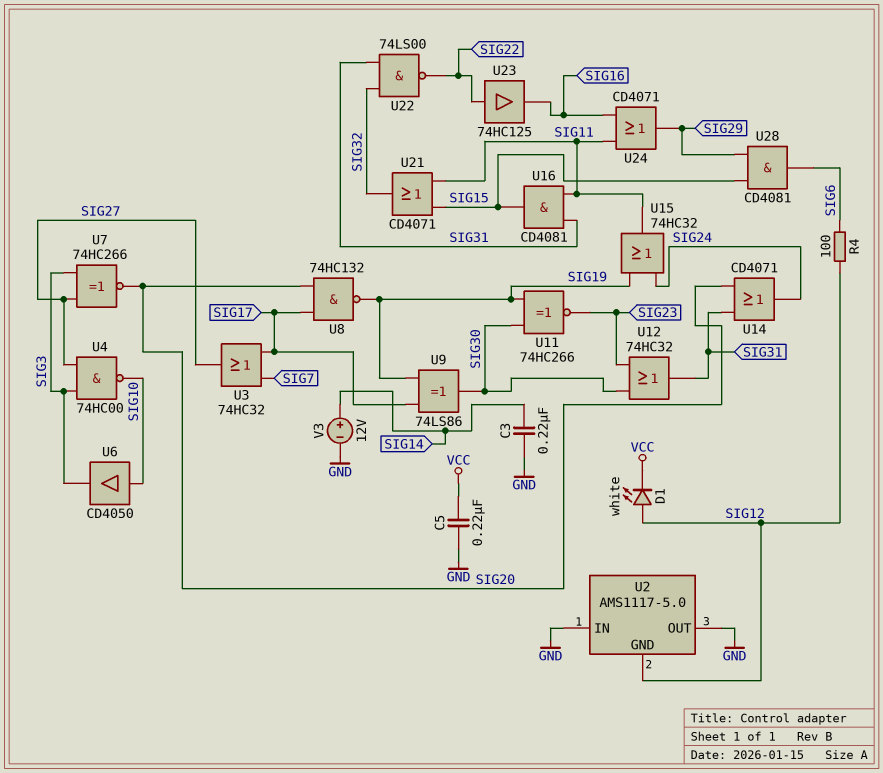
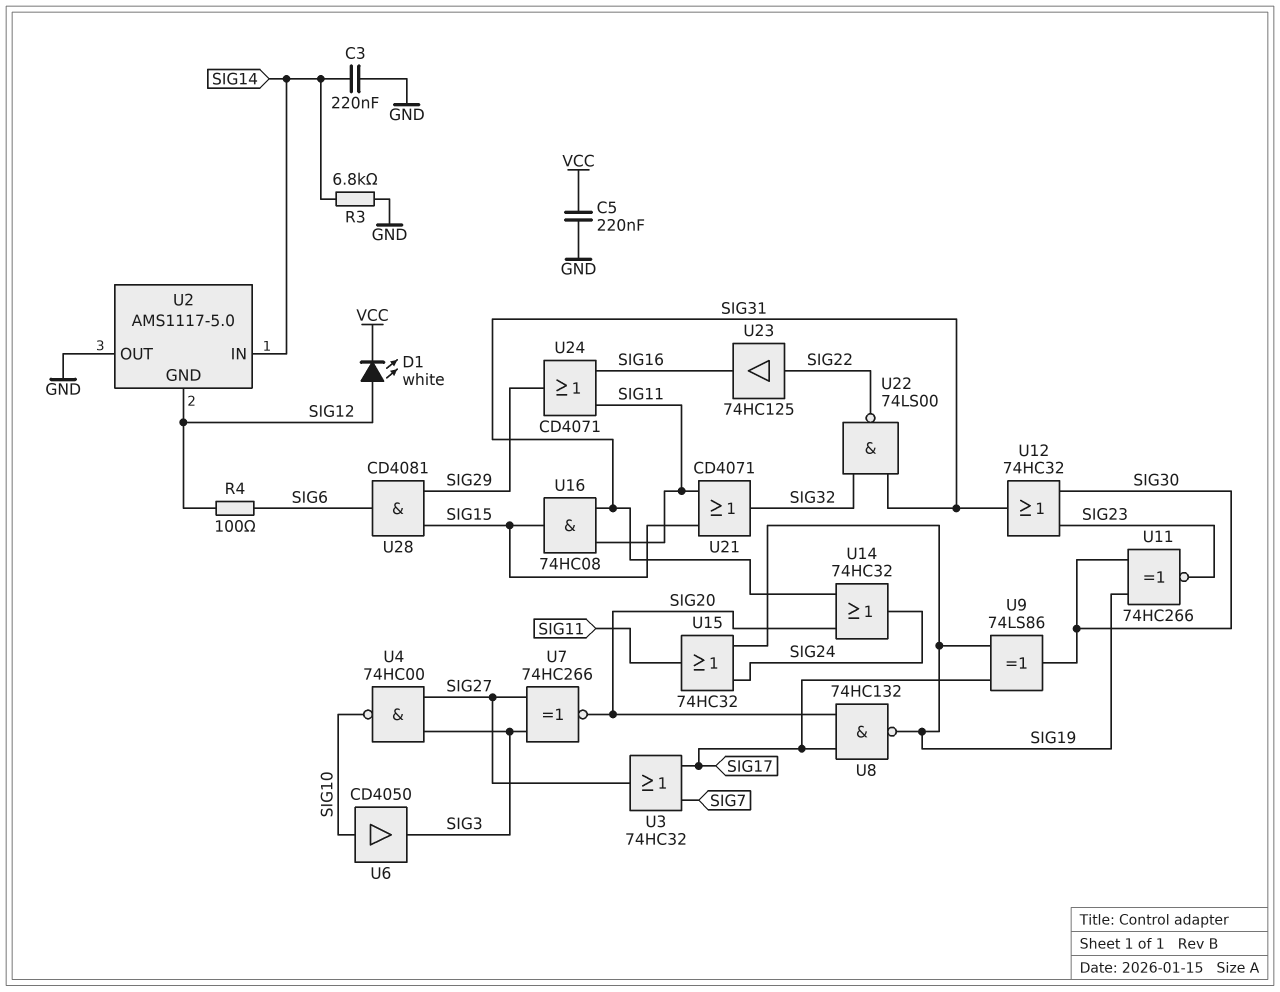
R3: none -> 6.8k (GND, SIG14)
U2 pin IN: GND -> SIG14
U14: OR CD4071 (in SIG20, in SIG31, out SIG24) -> OR 74HC32 (in SIG20, in SIG31, out SIG24)
U16: AND CD4081 (in SIG11, in SIG31, out SIG15) -> AND 74HC08 (in SIG11, in SIG31, out SIG15)
V3: 12V (plus SIG14, minus GND) -> none

